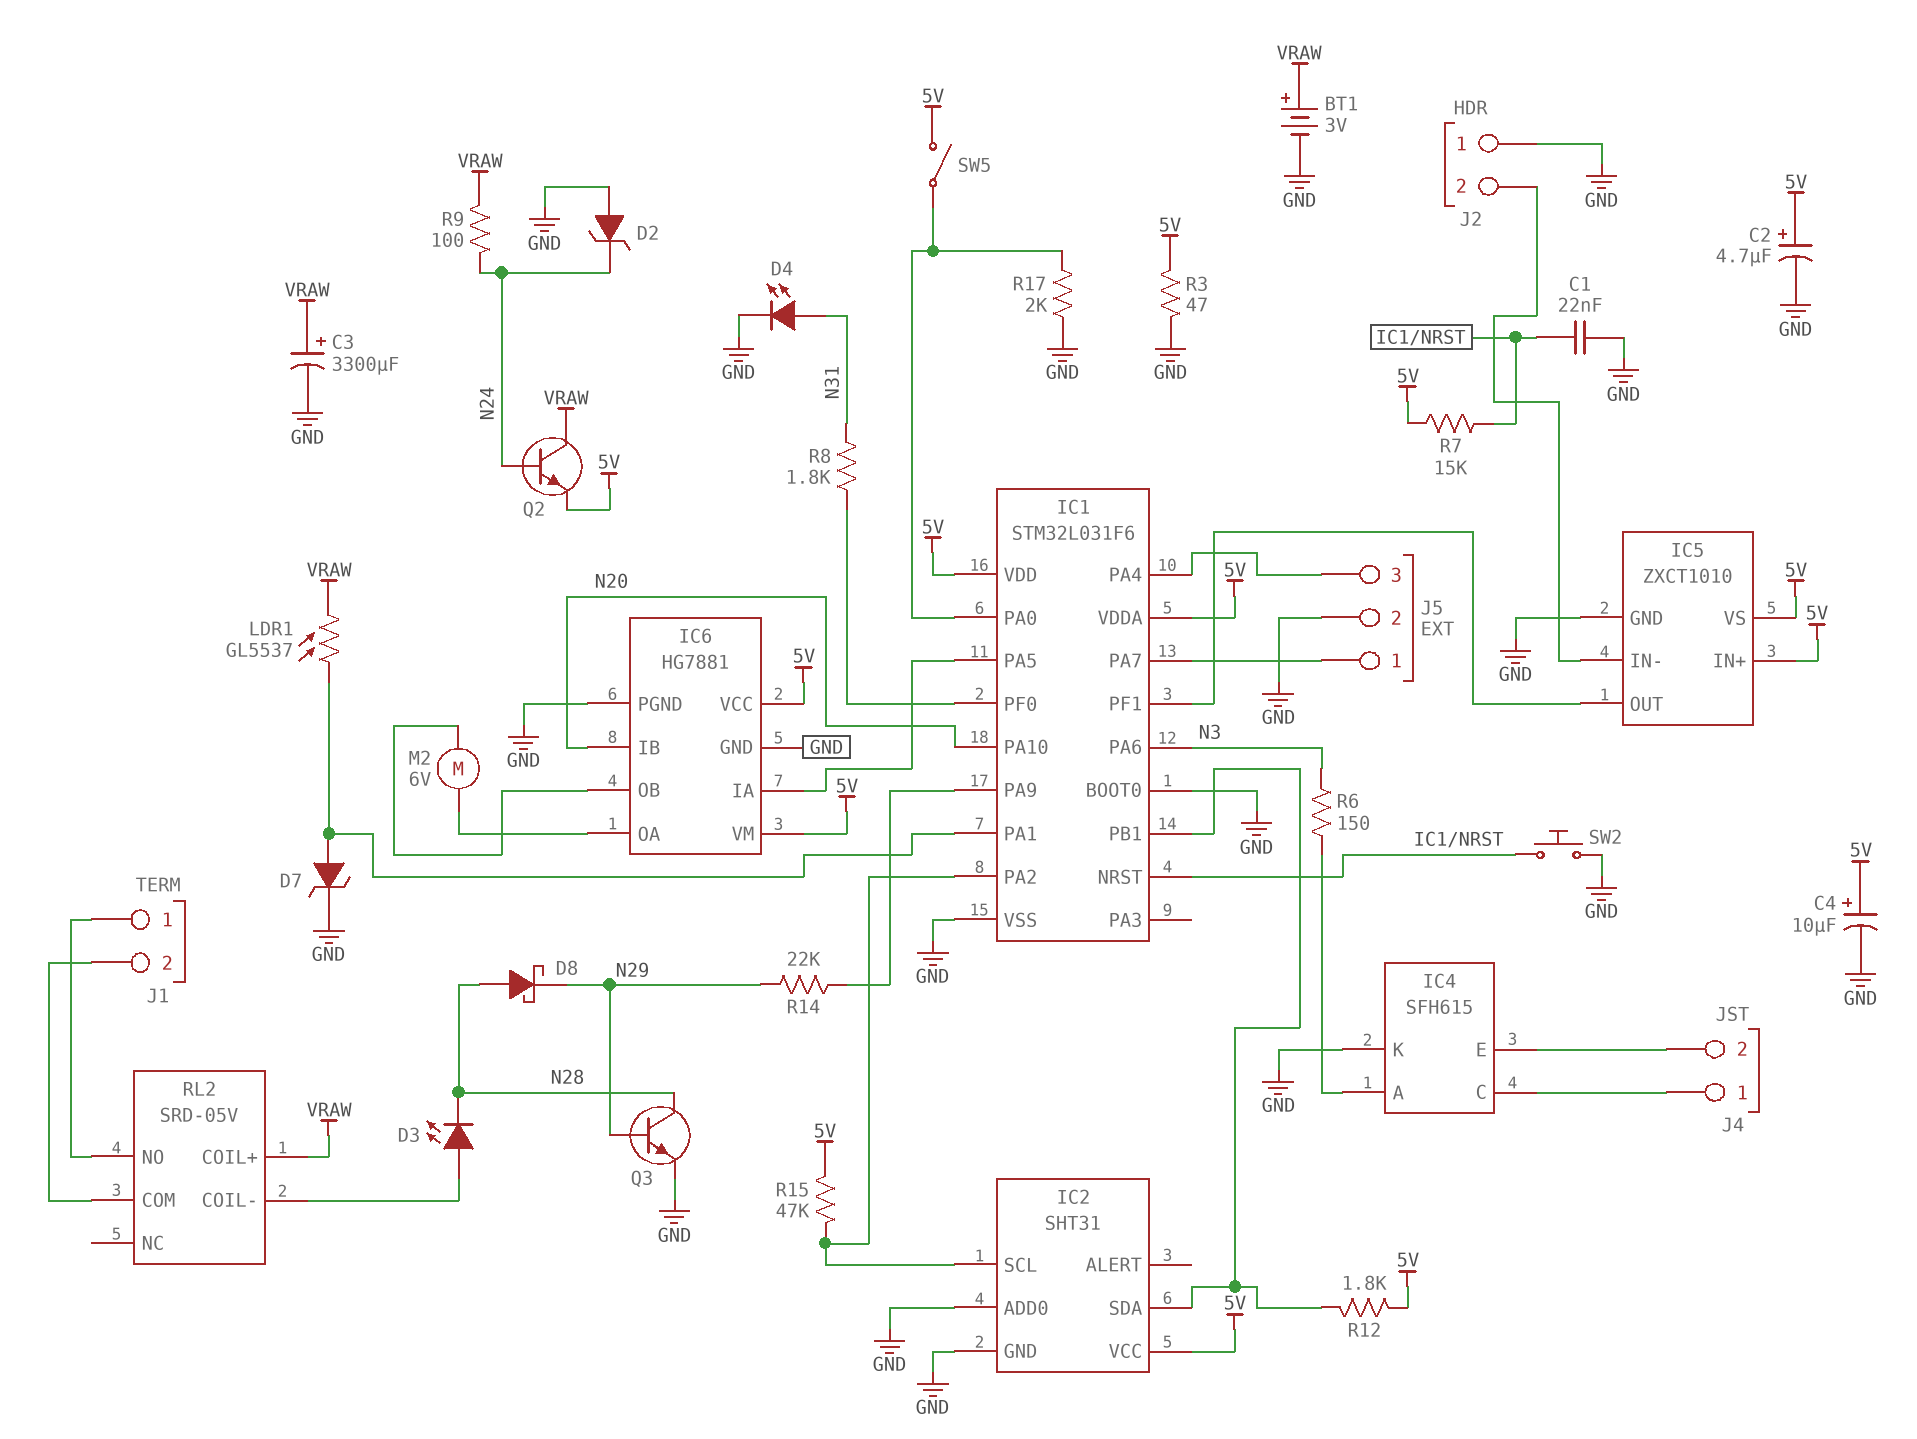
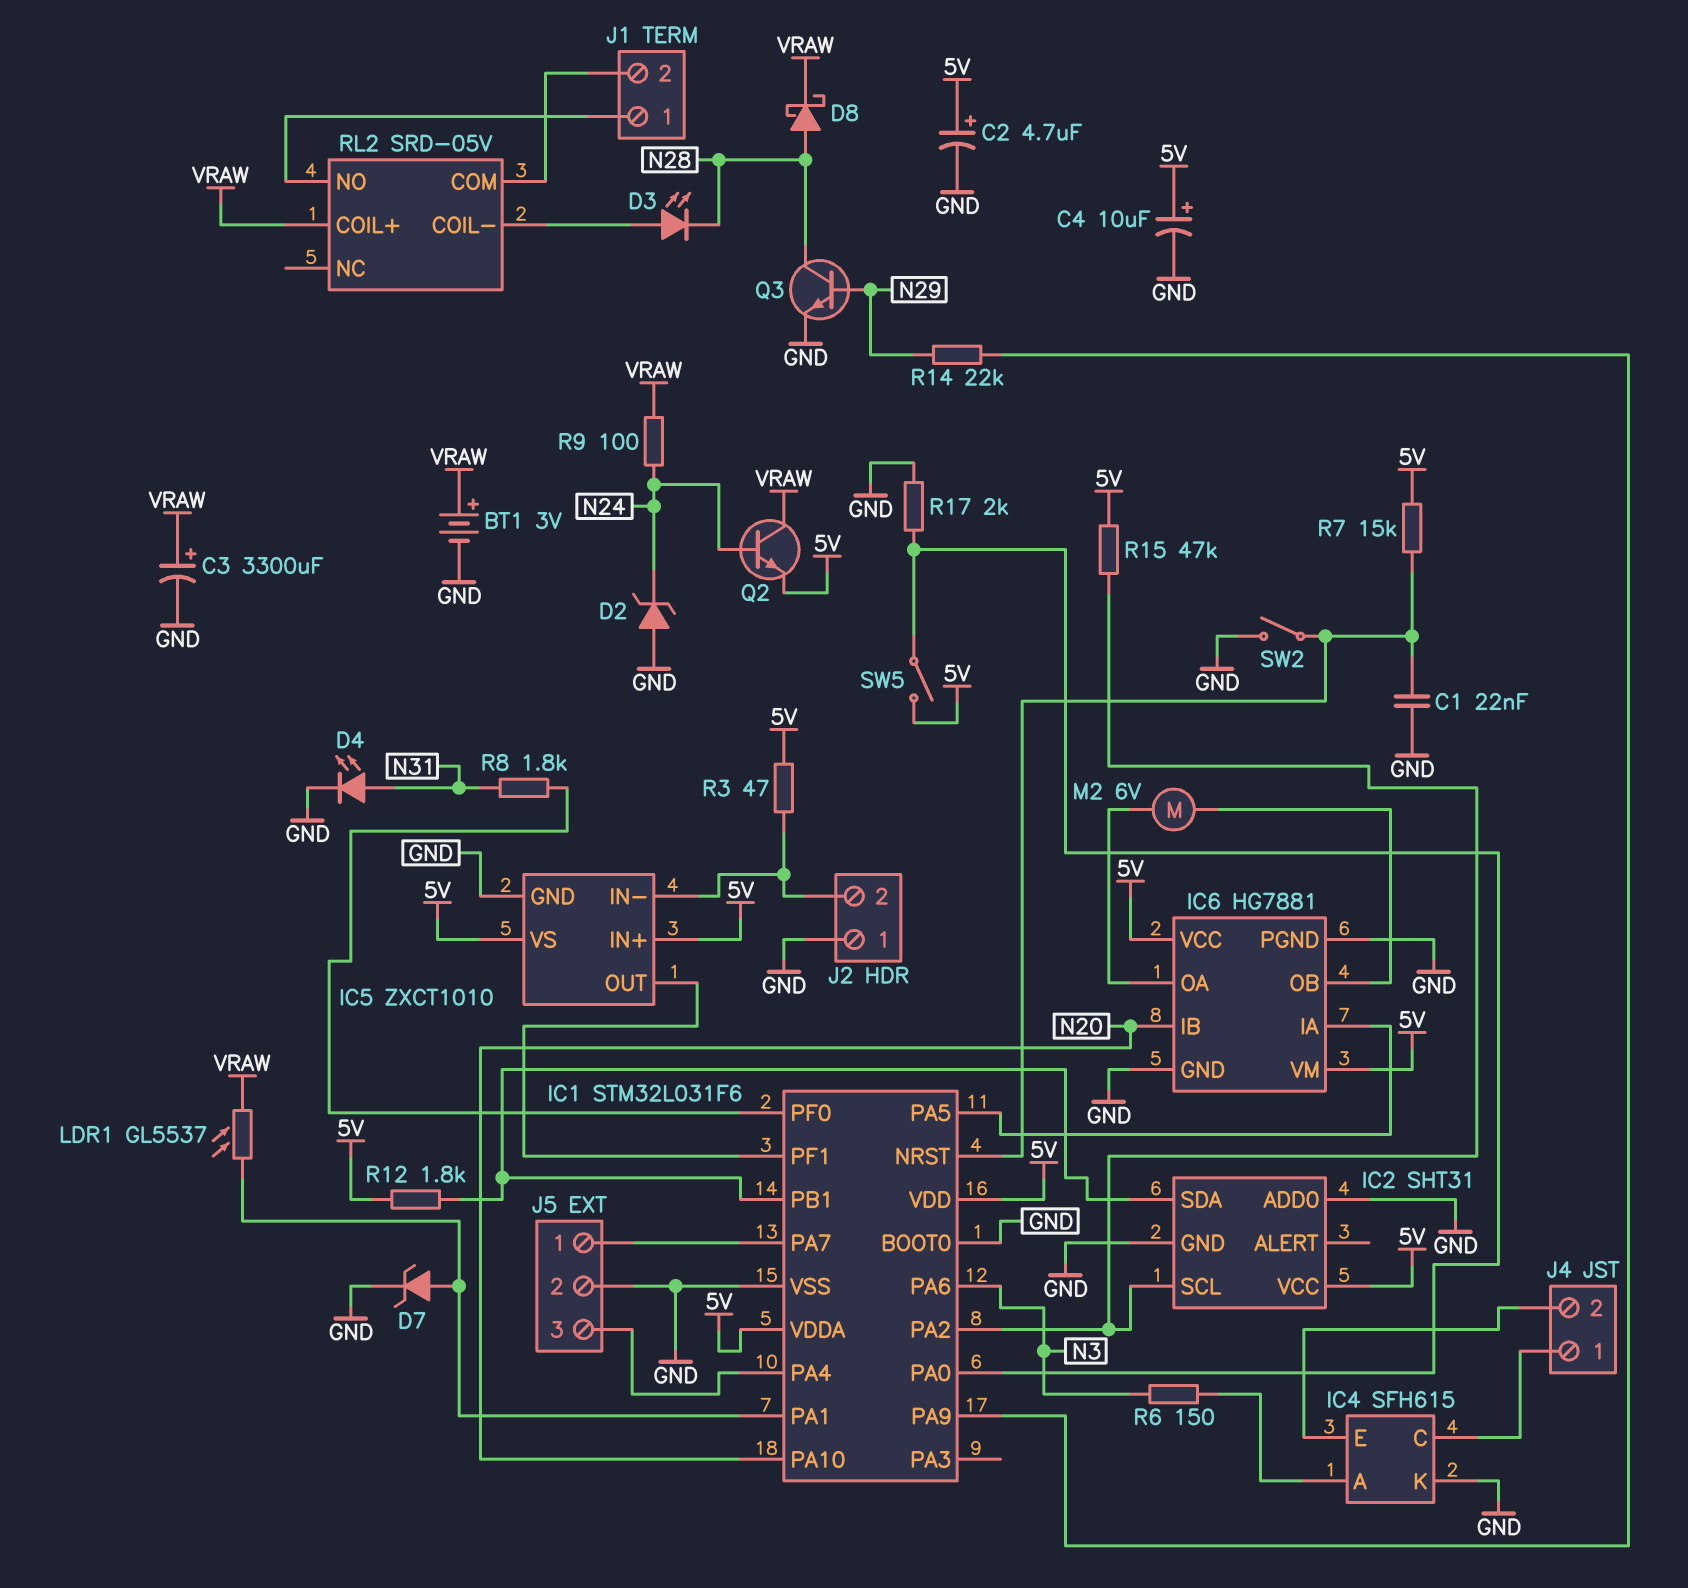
D8: schottky (A N28, K N29) -> schottky (A N28, K VRAW)
R3: 47 (5V, GND) -> 47 (5V, IC5/IN-)
SW2: button (GND, IC1/NRST) -> switch (GND, IC1/NRST)

